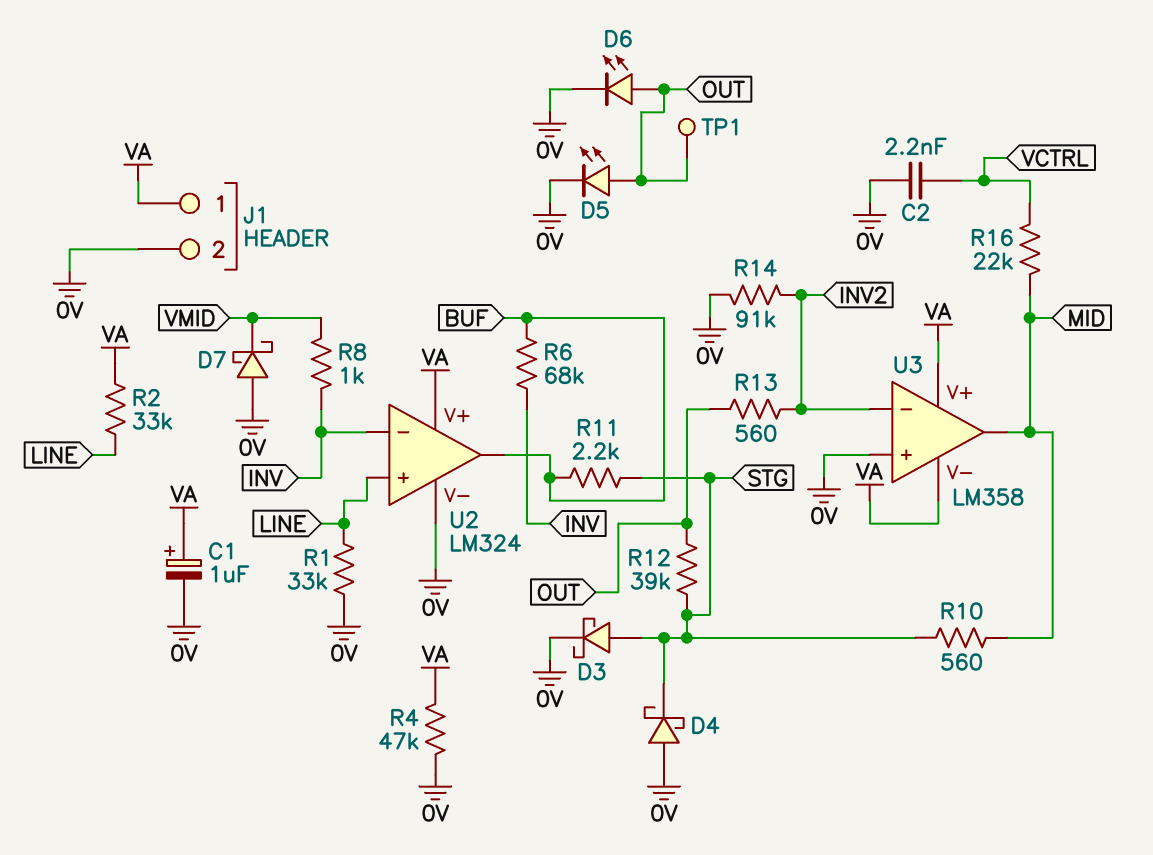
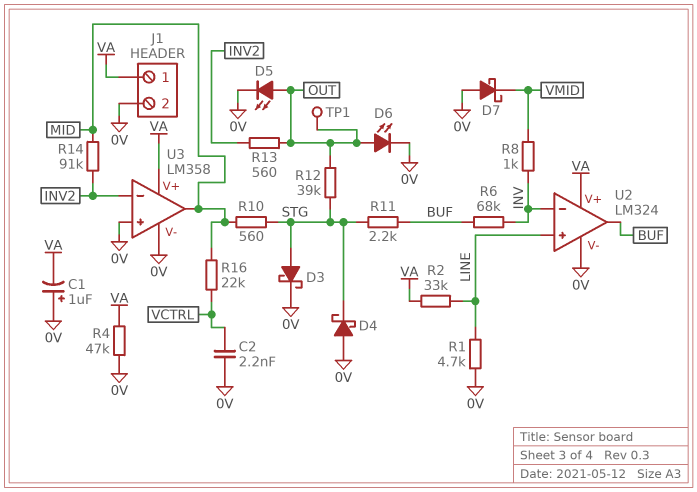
C1: 1uF (plus VA, minus 0V) -> 1uF (plus 0V, minus VA)
R1: 33k (0V, LINE) -> 4.7k (0V, LINE)
R14: 91k (0V, INV2) -> 91k (INV2, MID)
U3 pin V-: VA -> 0V

